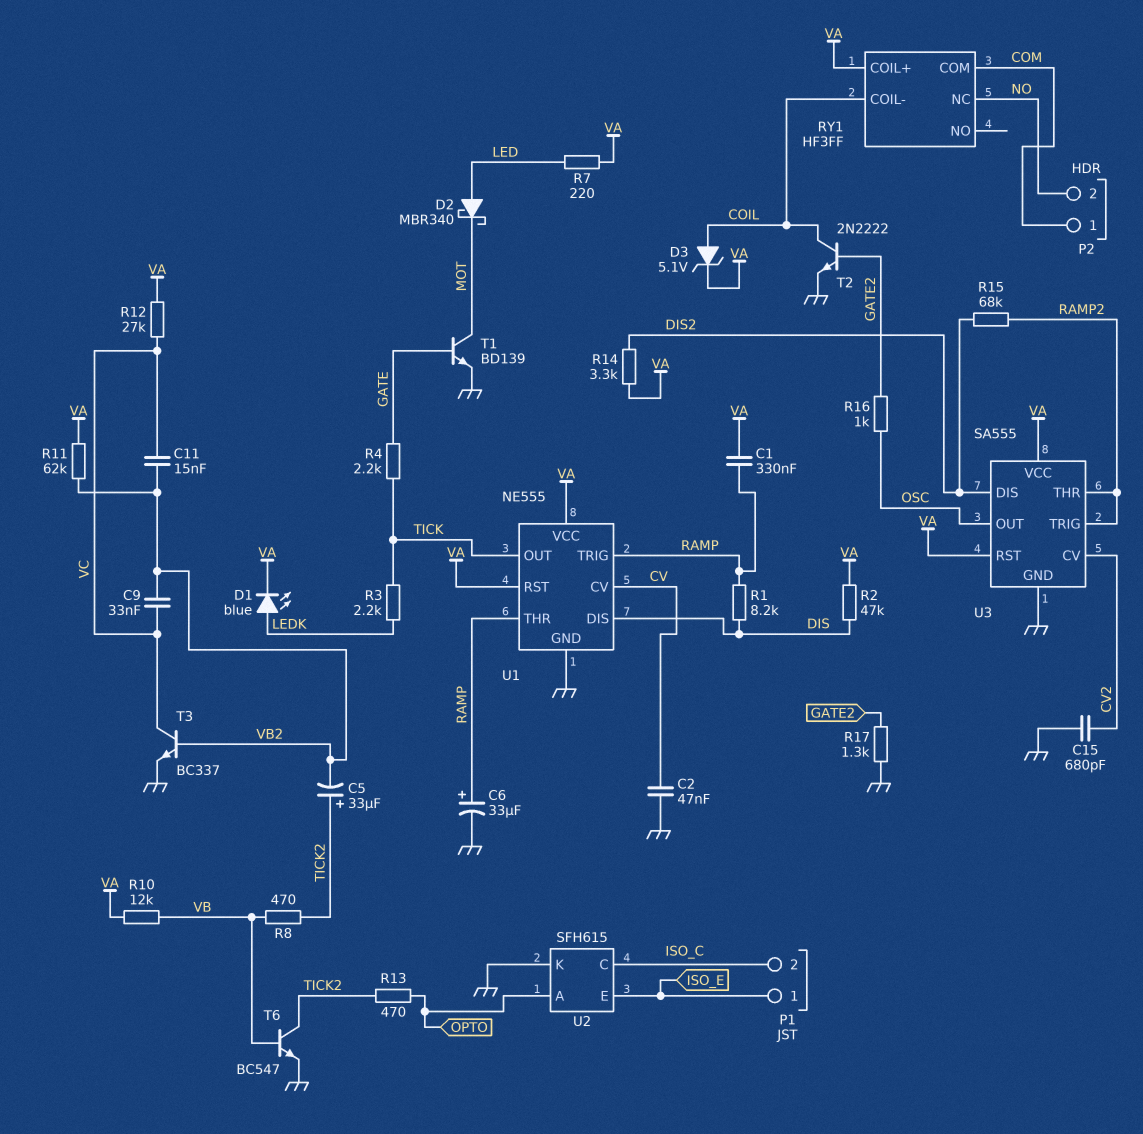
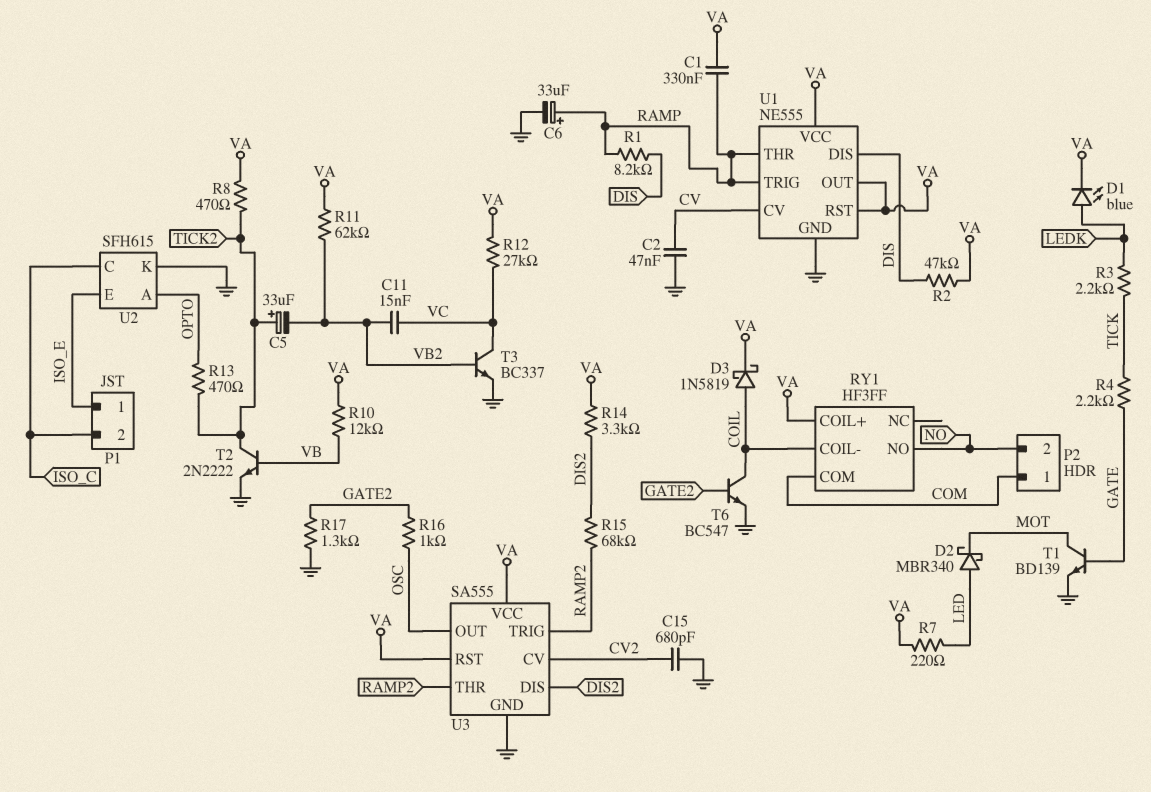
C9: 33nF (VB2, VC) -> none
D3: zener 5.1V (A COIL, K VA) -> schottky 1N5819 (A COIL, K VA)
R8: 470 (TICK2, VB) -> 470 (TICK2, VA)
RY1 pin NC: NO -> none
RY1 pin NO: none -> NO
T2: NPN 2N2222 (B GATE2, C COIL, E GND) -> NPN 2N2222 (B VB, C TICK2, E GND)
T6: NPN BC547 (B VB, C TICK2, E GND) -> NPN BC547 (B GATE2, C COIL, E GND)
U1 pin OUT: TICK -> VA

